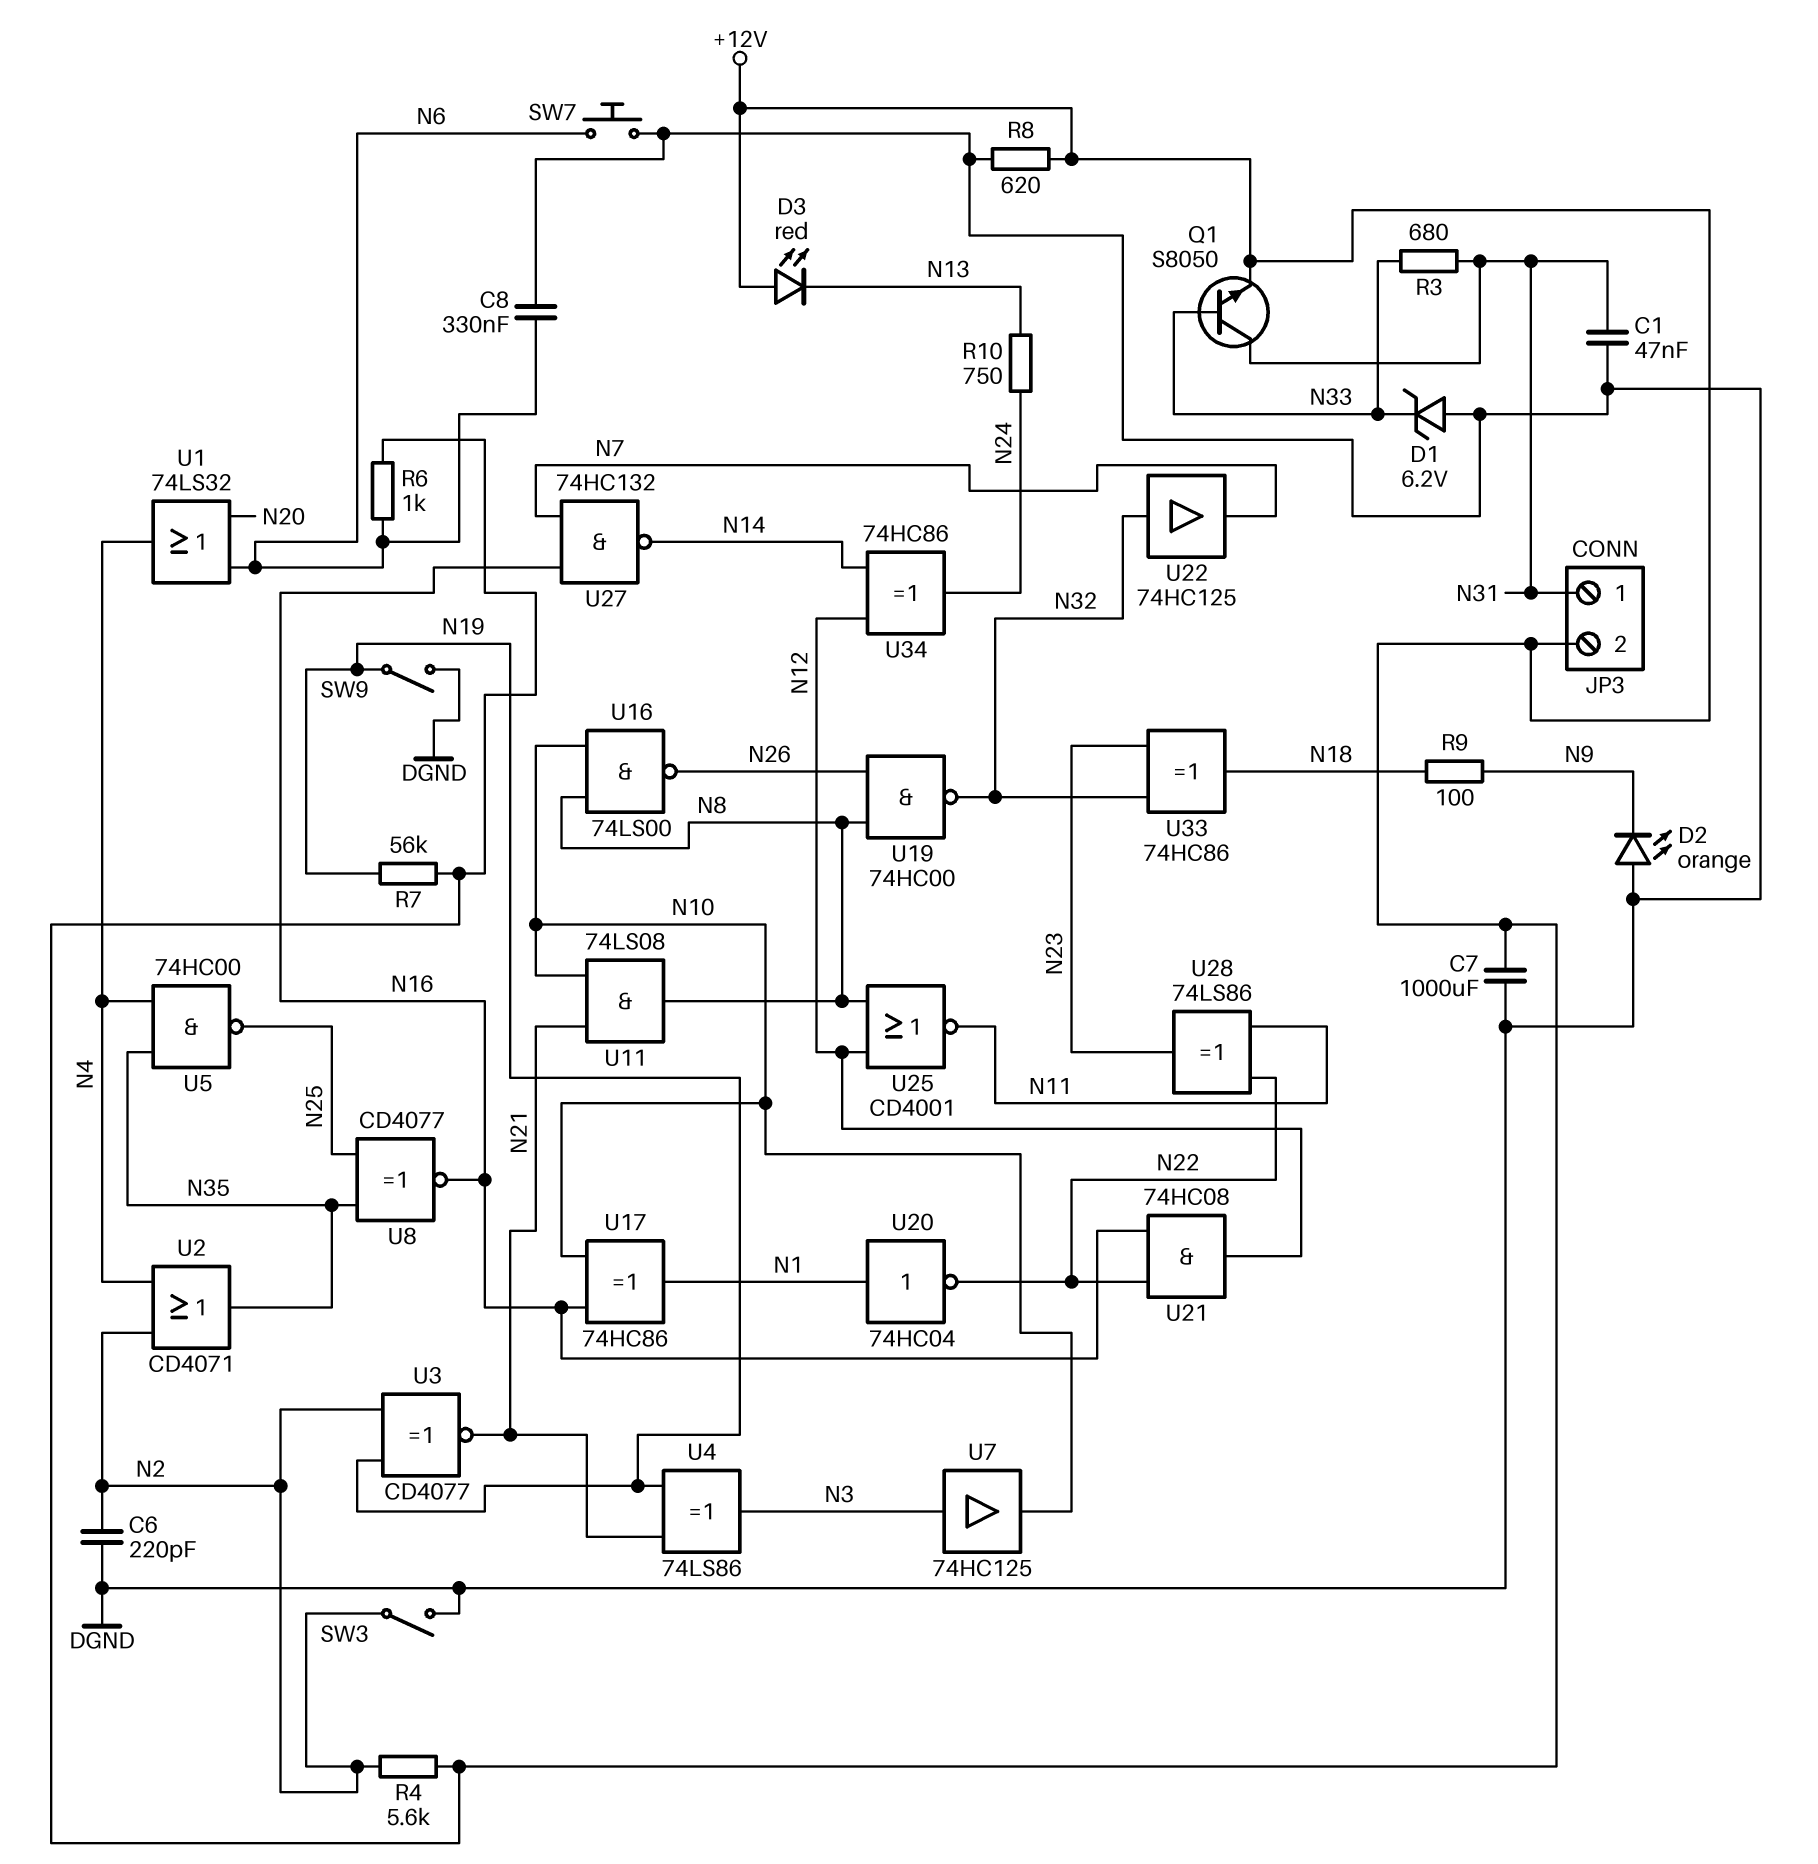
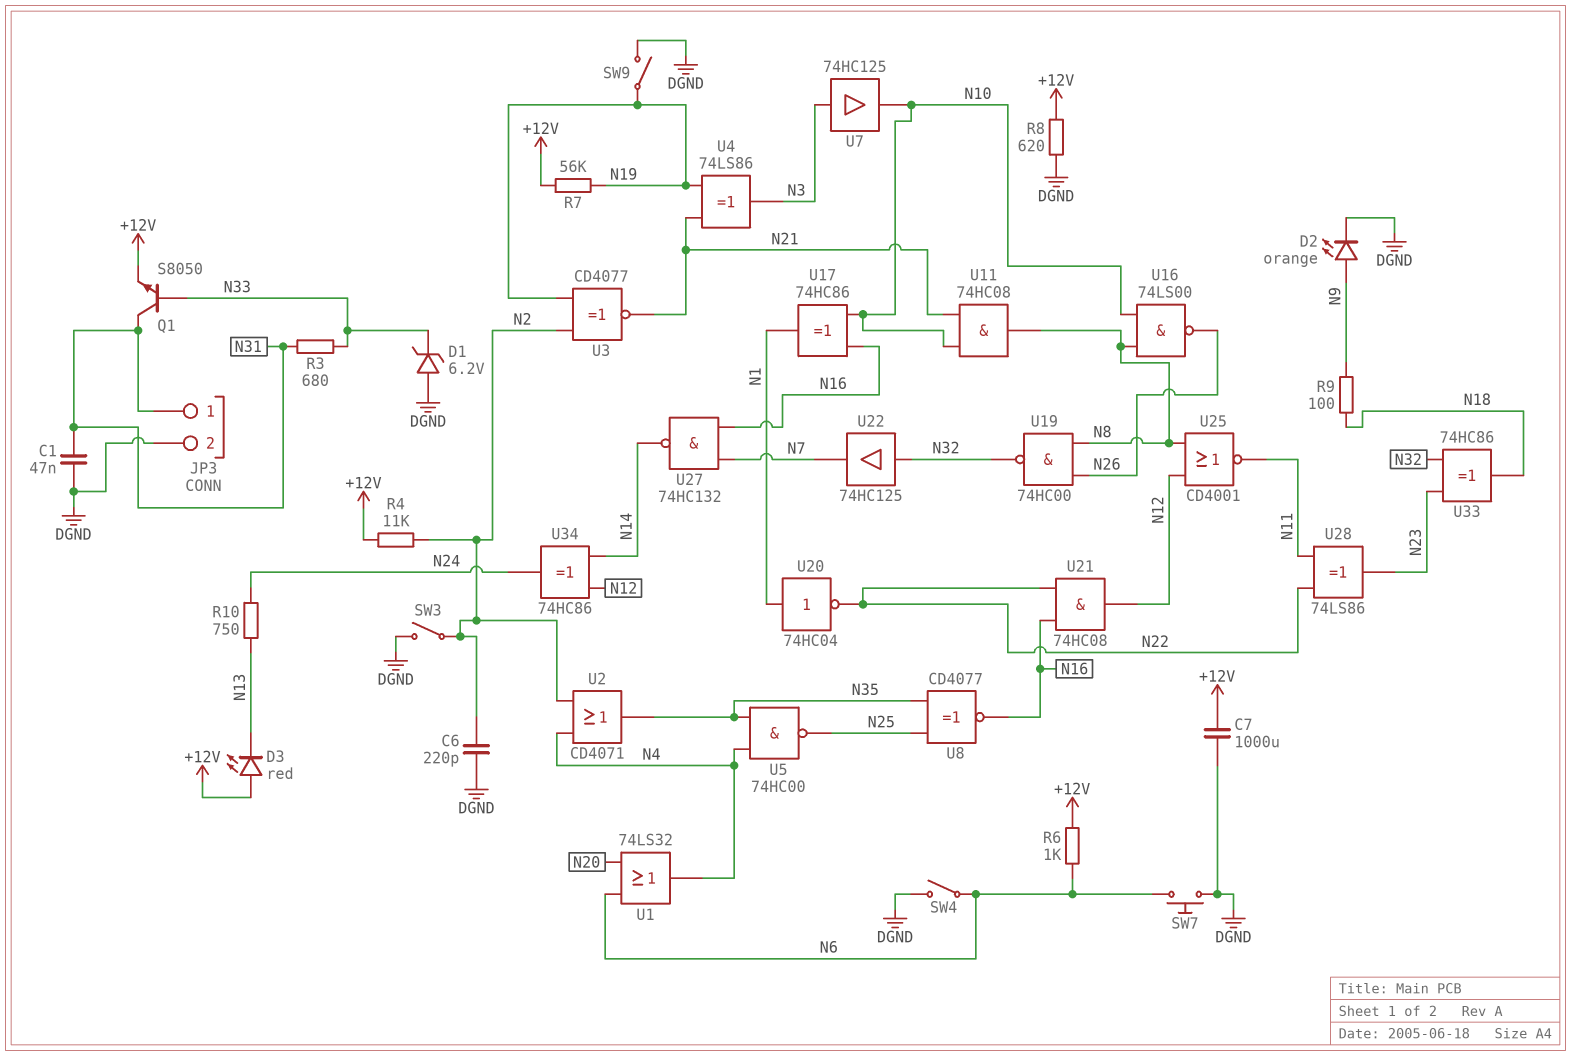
C8: 330nF (DGND, N6) -> none
D2: LED orange (A DGND, K N9) -> LED orange (A N9, K DGND)
JP3 pin 2: +12V -> DGND
R4: 5.6k (+12V, N2) -> 11k (+12V, N2)
SW4: none -> switch (DGND, N6)
U11: AND 74LS08 (in N10, in N21, out N8) -> AND 74HC08 (in N10, in N21, out N8)

